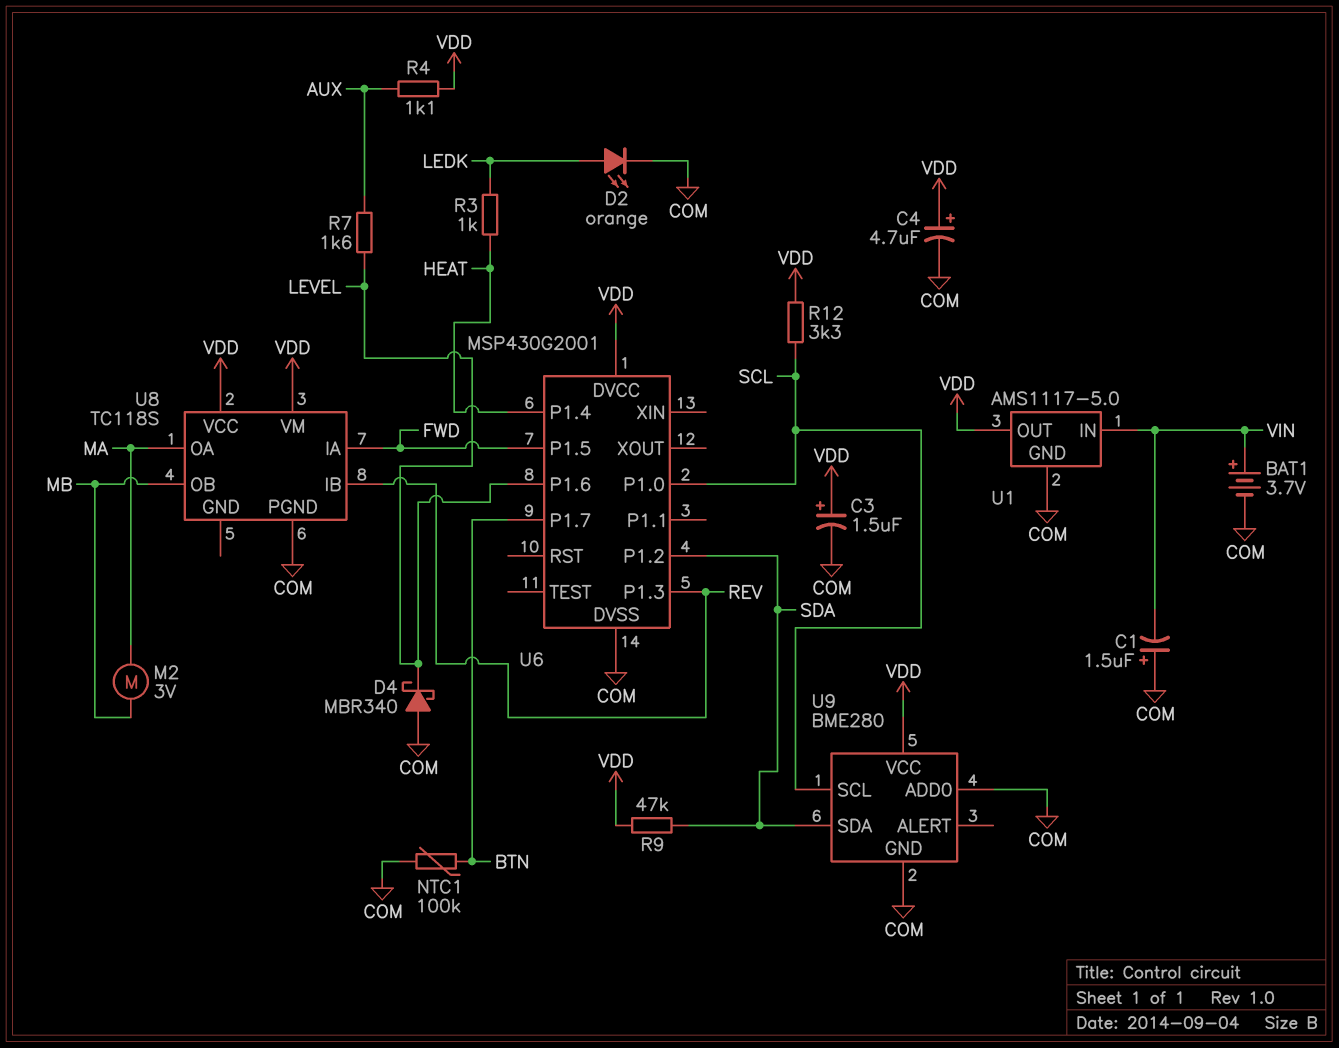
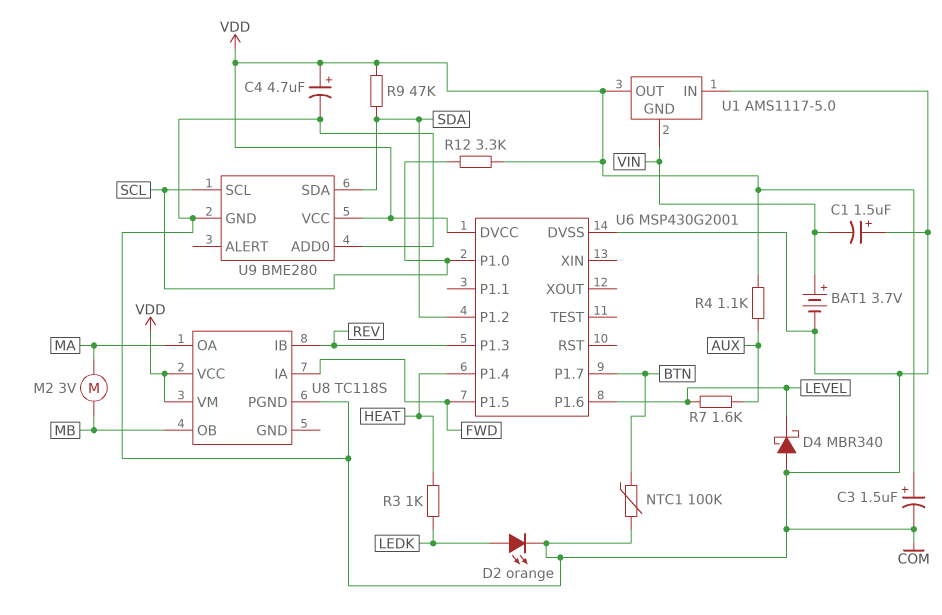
U1 pin GND: COM -> VIN
U1 pin IN: VIN -> COM

